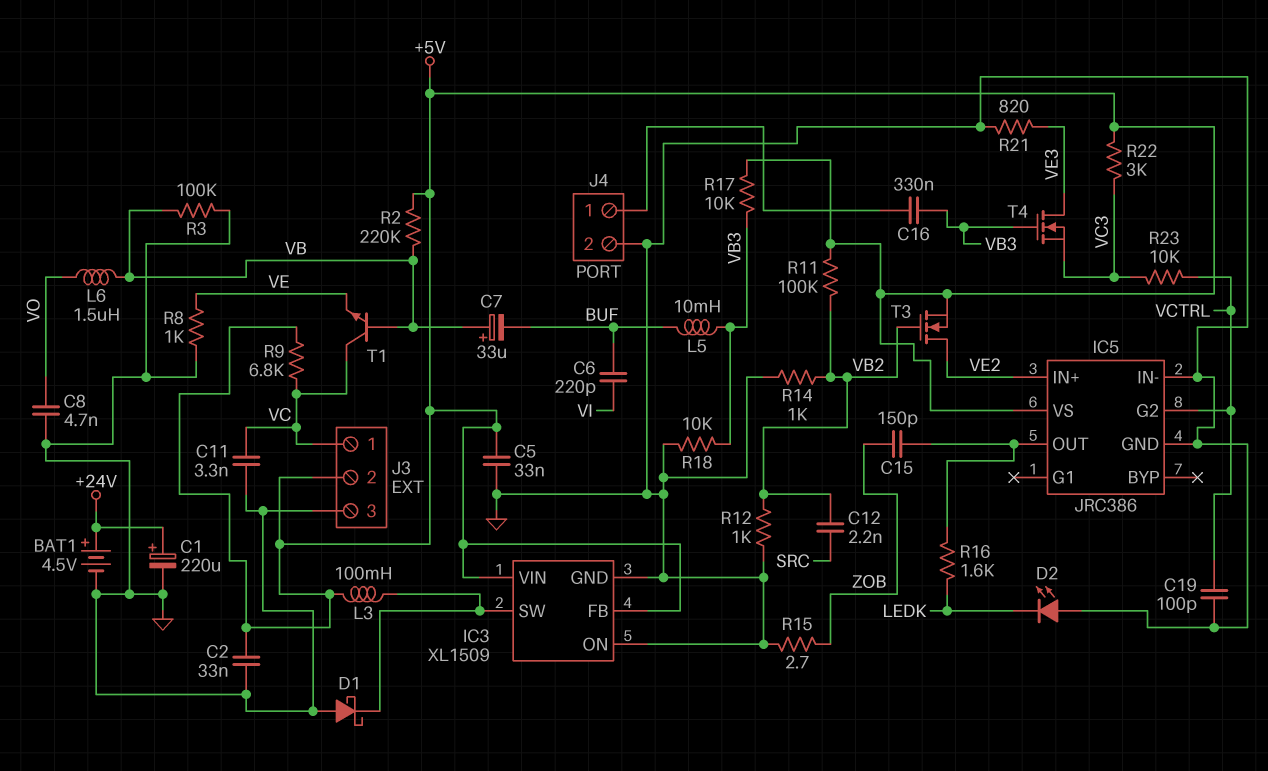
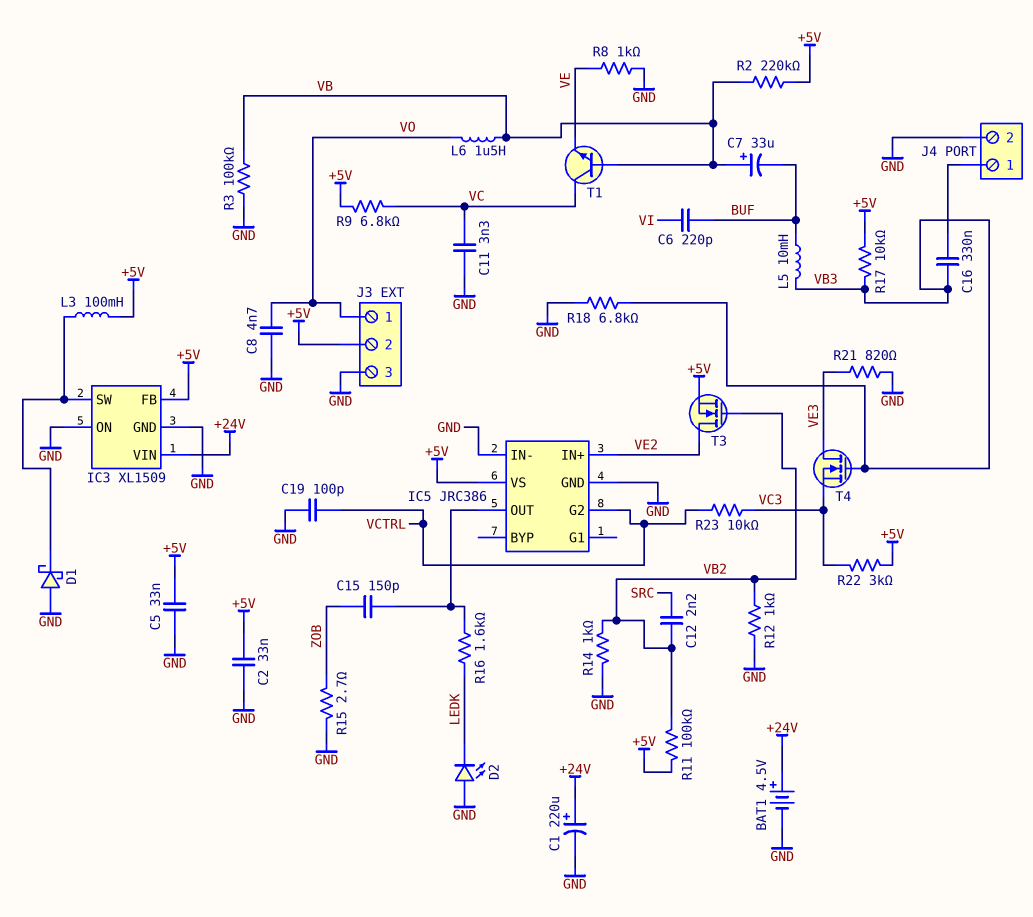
IC3 pin VIN: +5V -> +24V
J3 pin 1: VC -> VO
R18: 10k (GND, VB3) -> 6.8k (GND, VB3)

